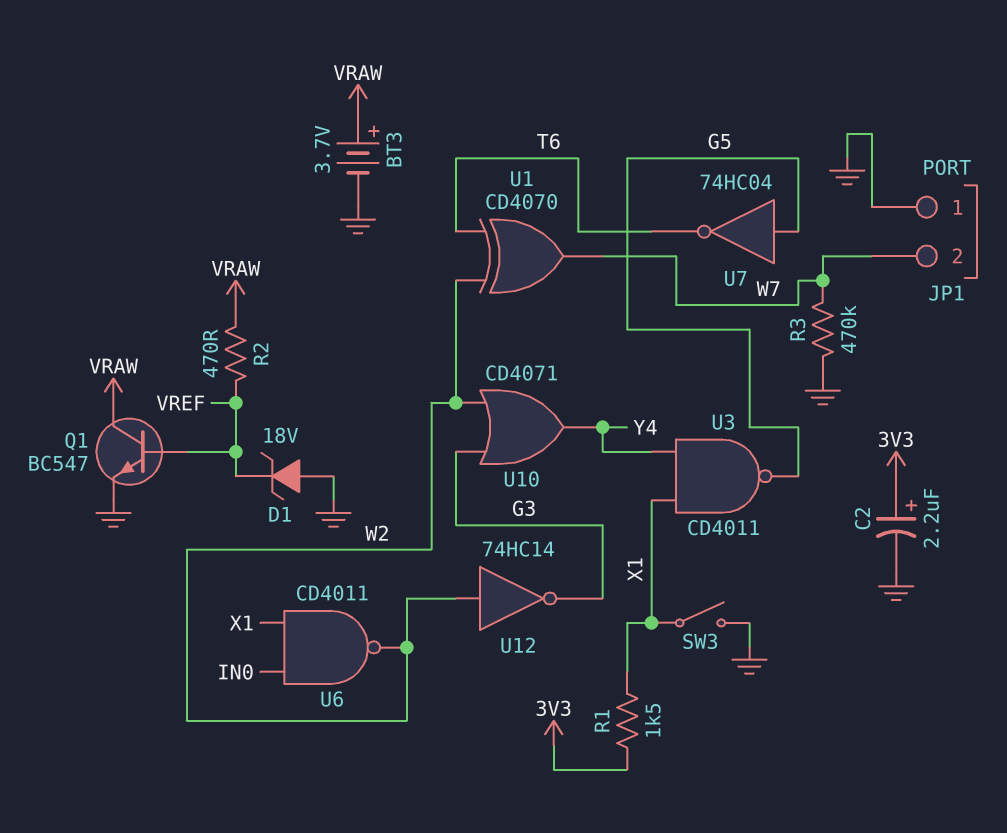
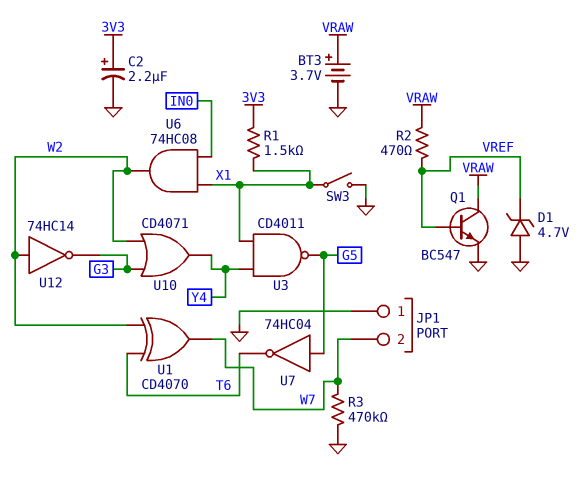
D1: zener 18V (A GND, K VREF) -> zener 4.7V (A GND, K VREF)
U6: NAND CD4011 (in IN0, in X1, out W2) -> AND 74HC08 (in IN0, in X1, out W2)

